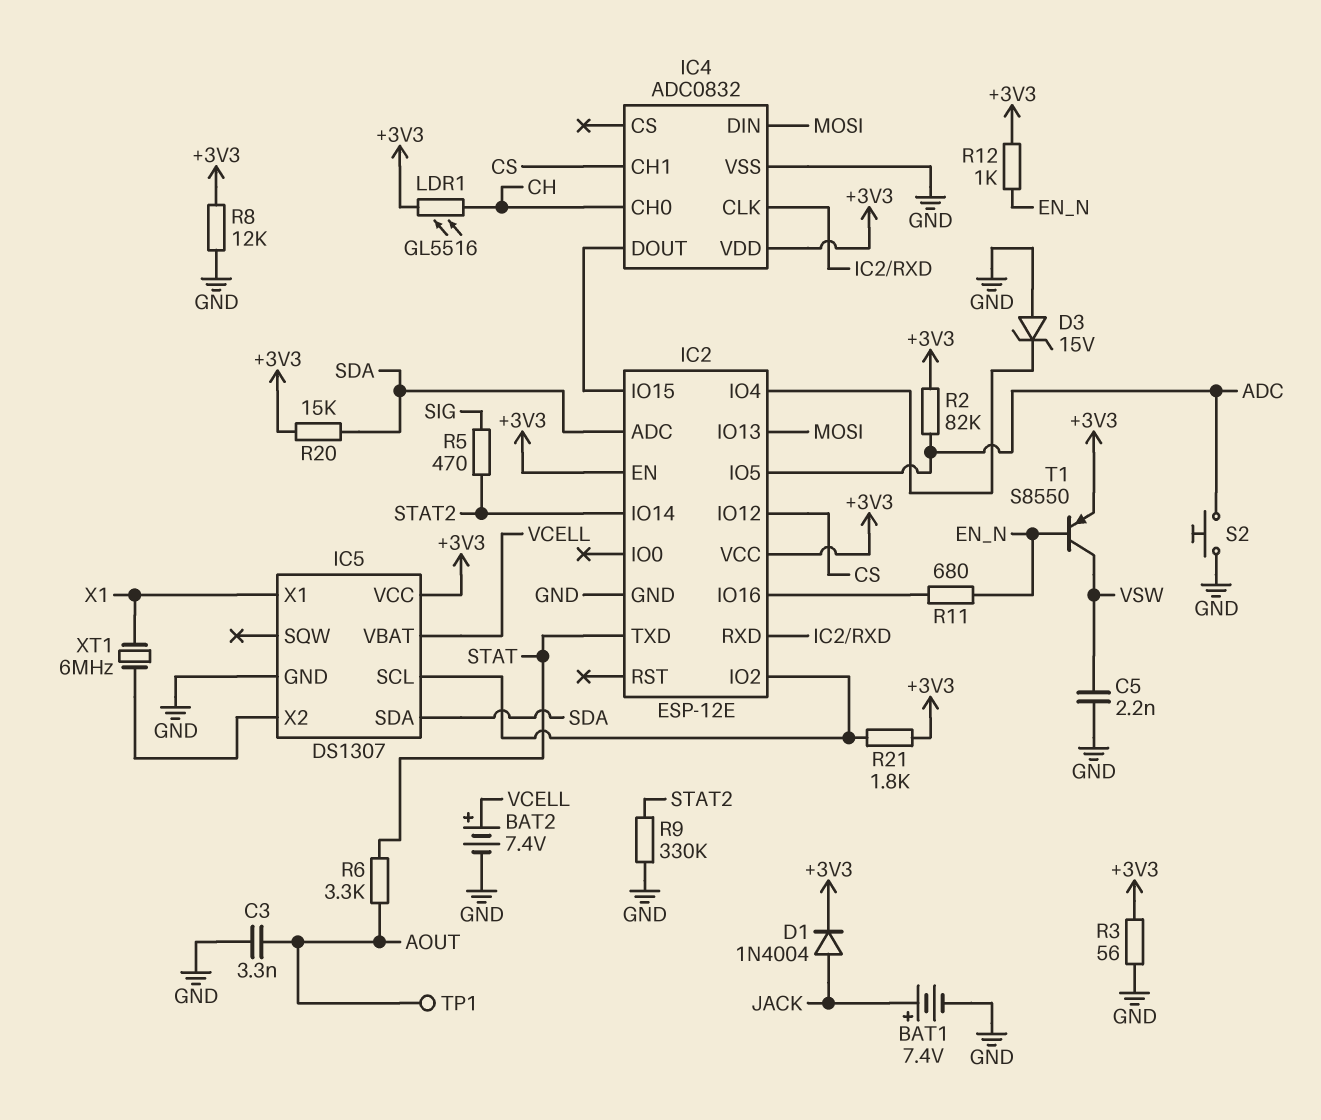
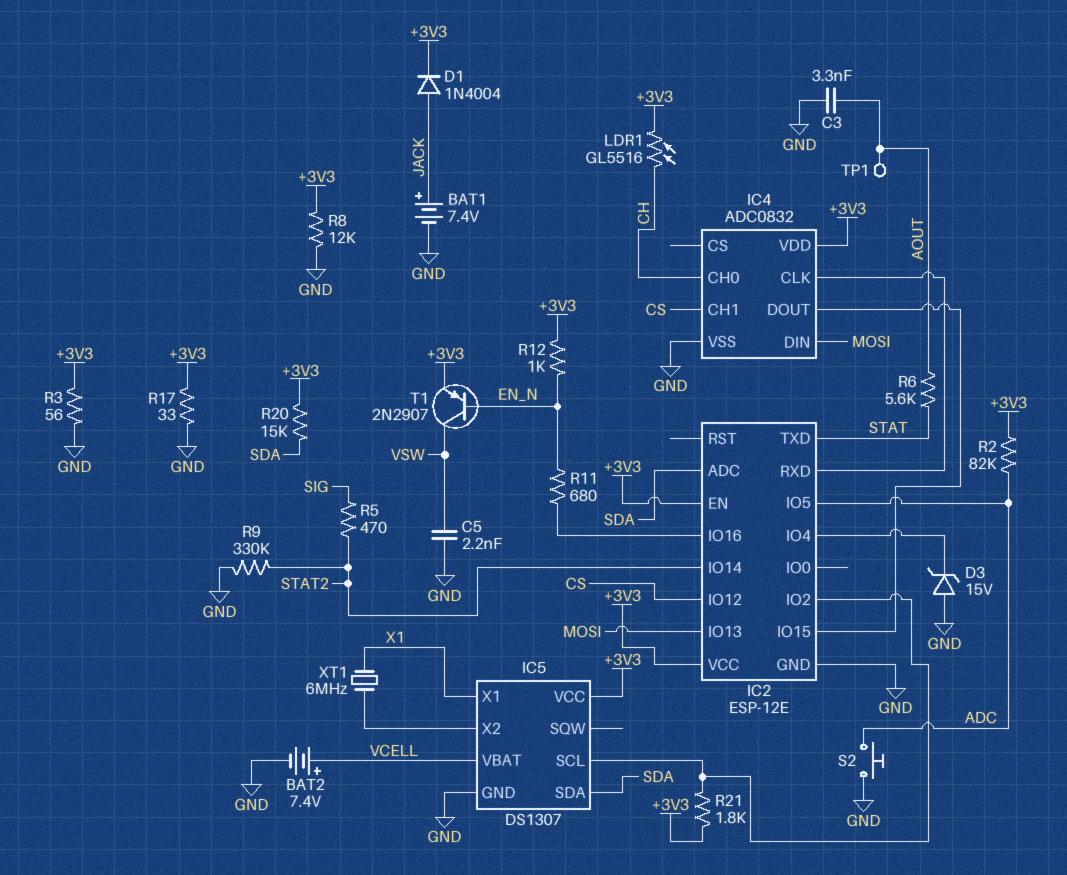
R6: 3.3k (AOUT, STAT) -> 5.6k (AOUT, STAT)
R17: none -> 33 (+3V3, GND)
T1: PNP S8550 (B EN_N, C VSW, E +3V3) -> PNP 2N2907 (B EN_N, C VSW, E +3V3)

